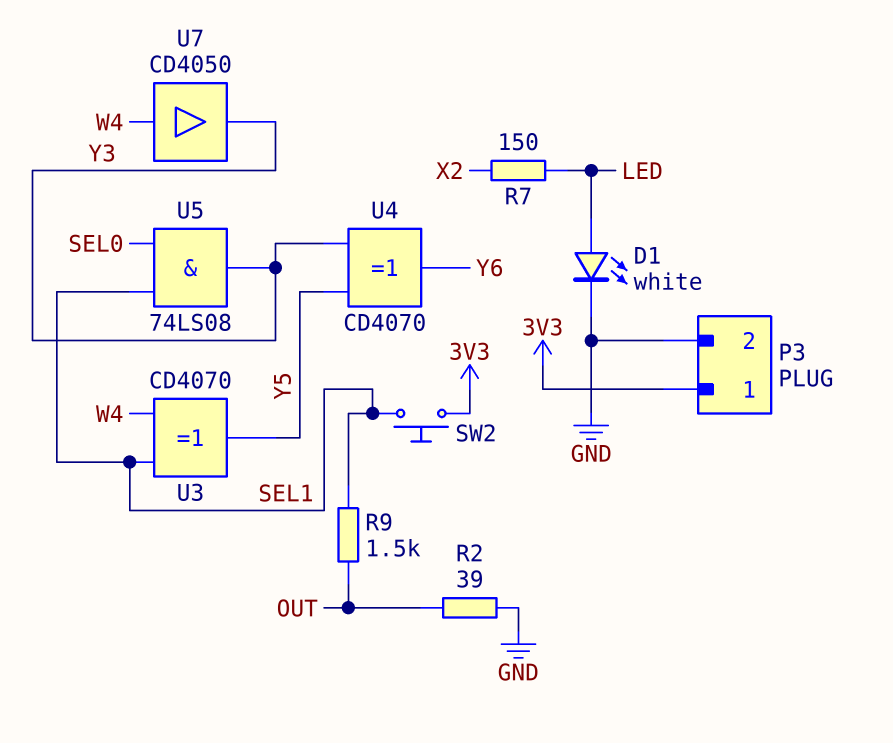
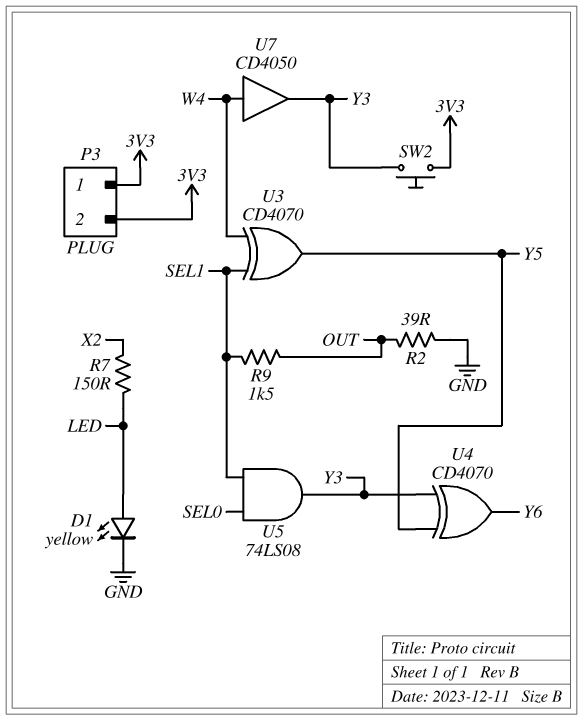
D1: LED white (A LED, K GND) -> LED yellow (A LED, K GND)
P3 pin 2: GND -> 3V3
SW2: button (3V3, SEL1) -> button (3V3, Y3)

